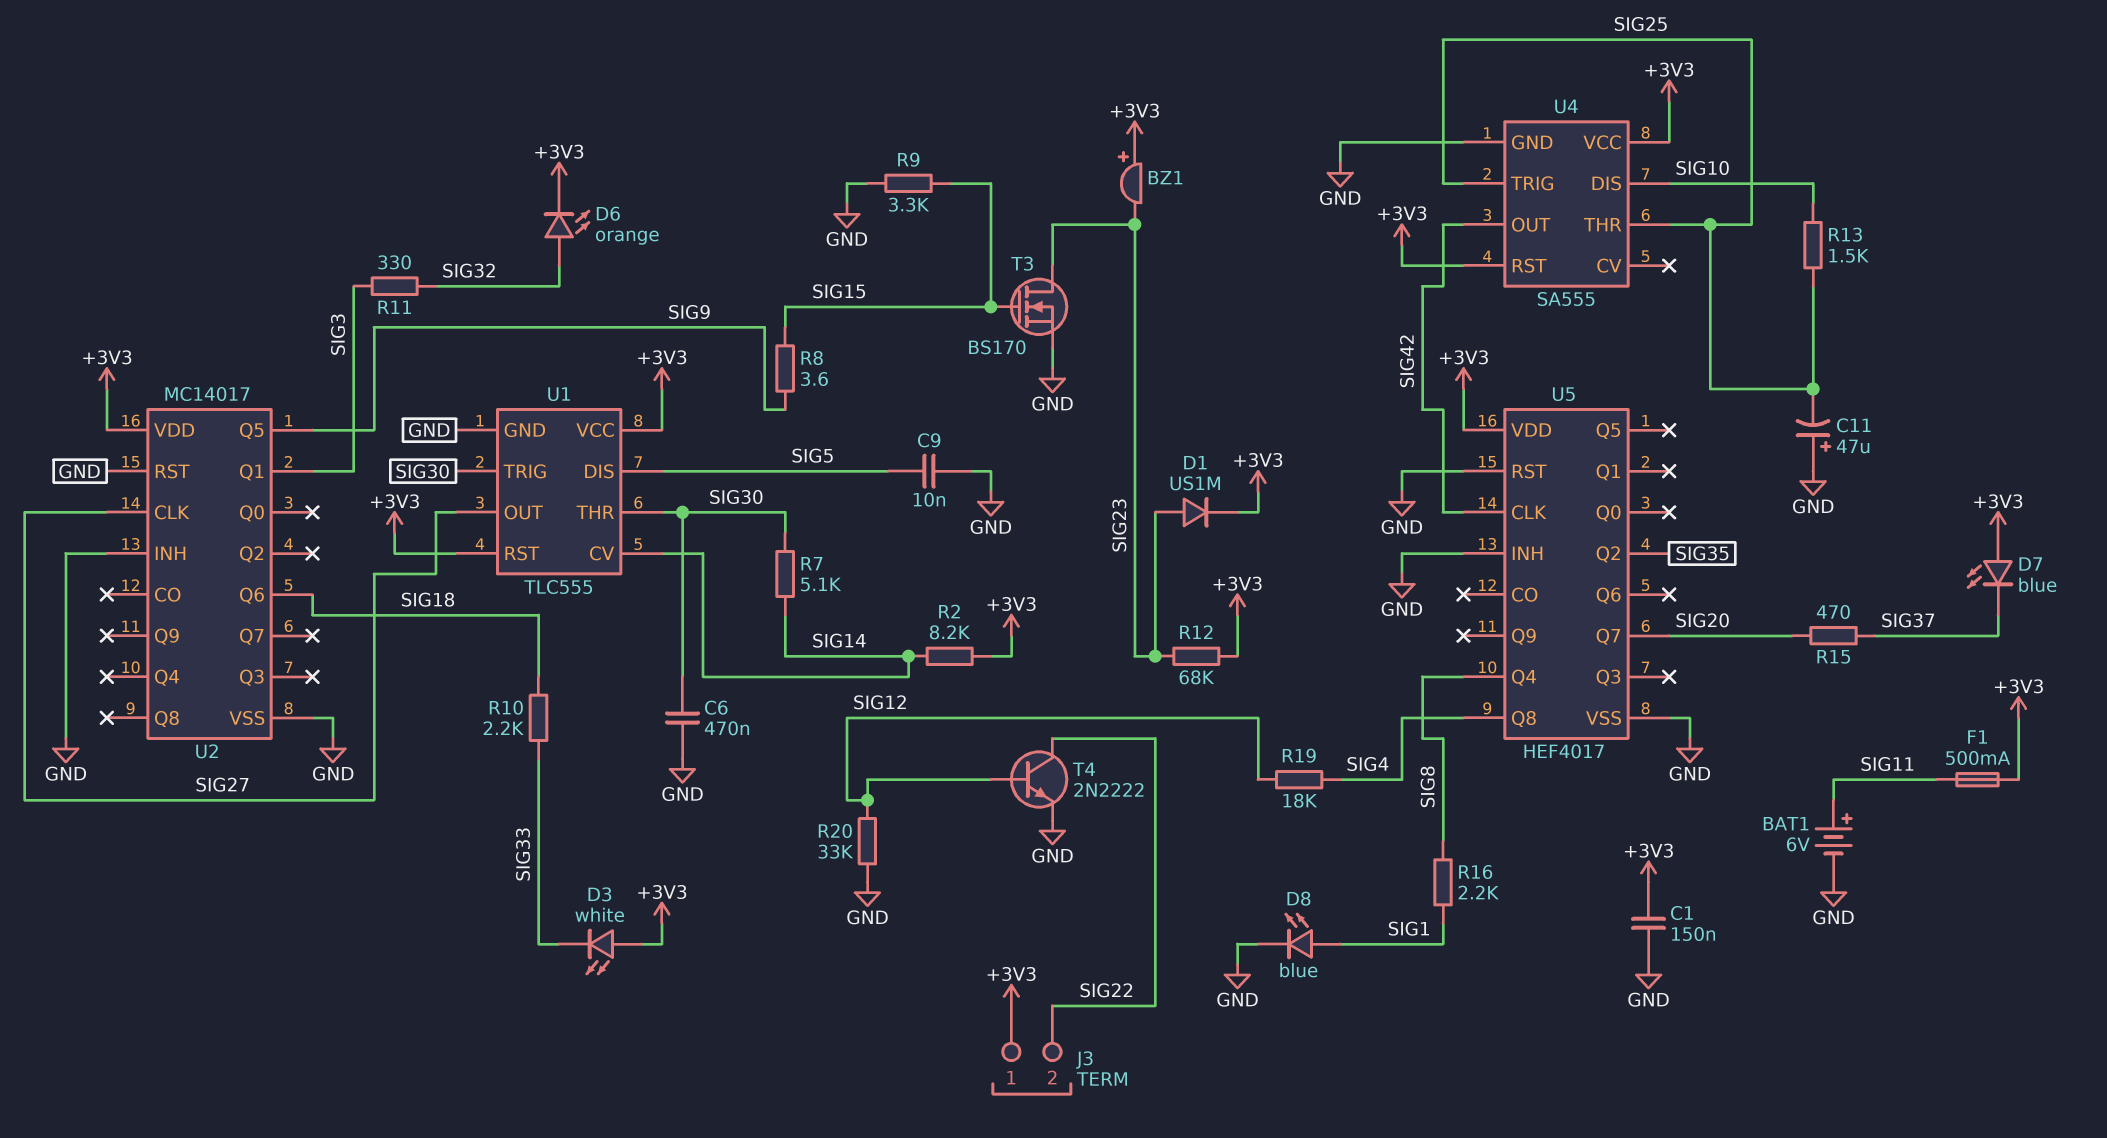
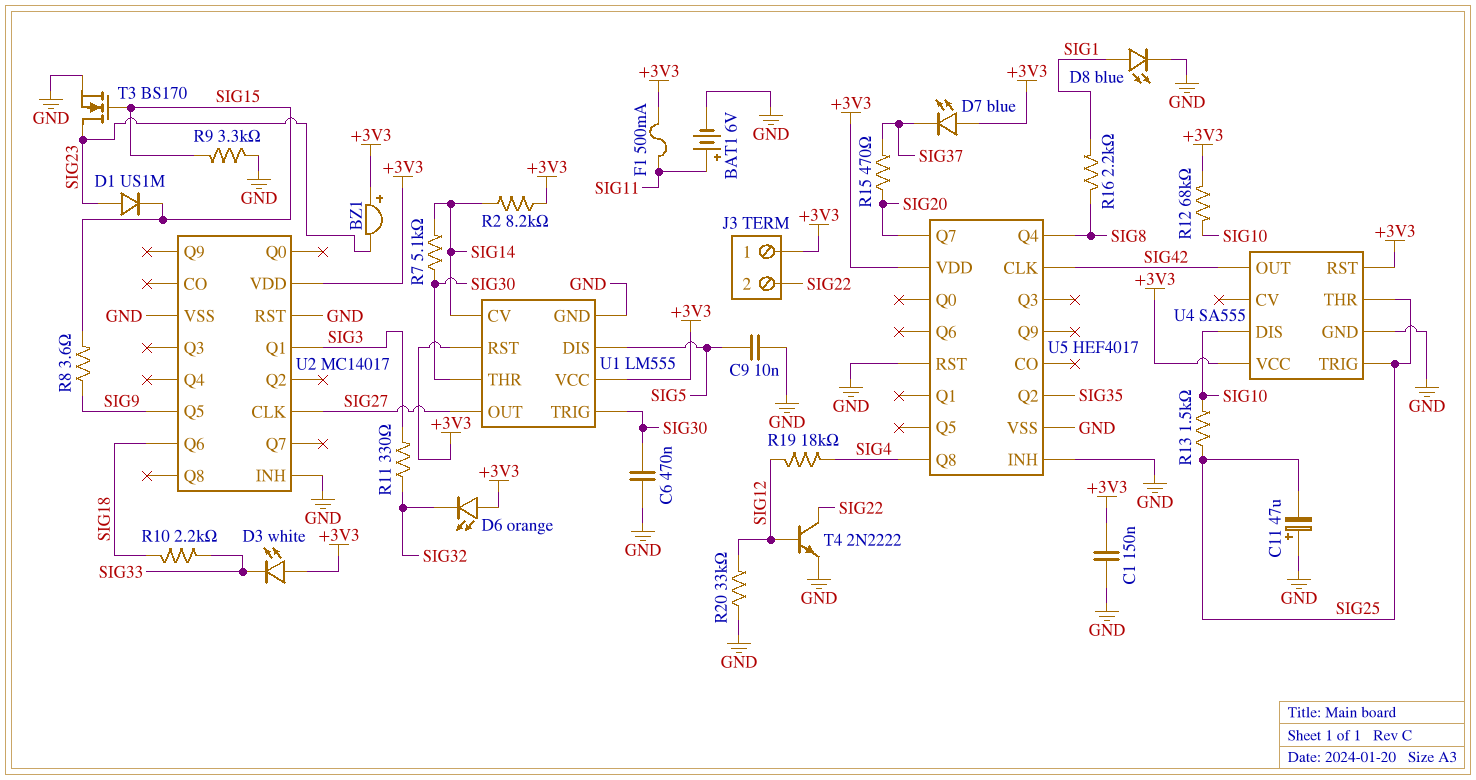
D1: diode US1M (A SIG23, K +3V3) -> diode US1M (A SIG23, K SIG15)
D6: LED orange (A SIG32, K +3V3) -> LED orange (A +3V3, K SIG32)
R12: 68k (+3V3, SIG23) -> 68k (+3V3, SIG10)
U1: TLC555 -> LM555

